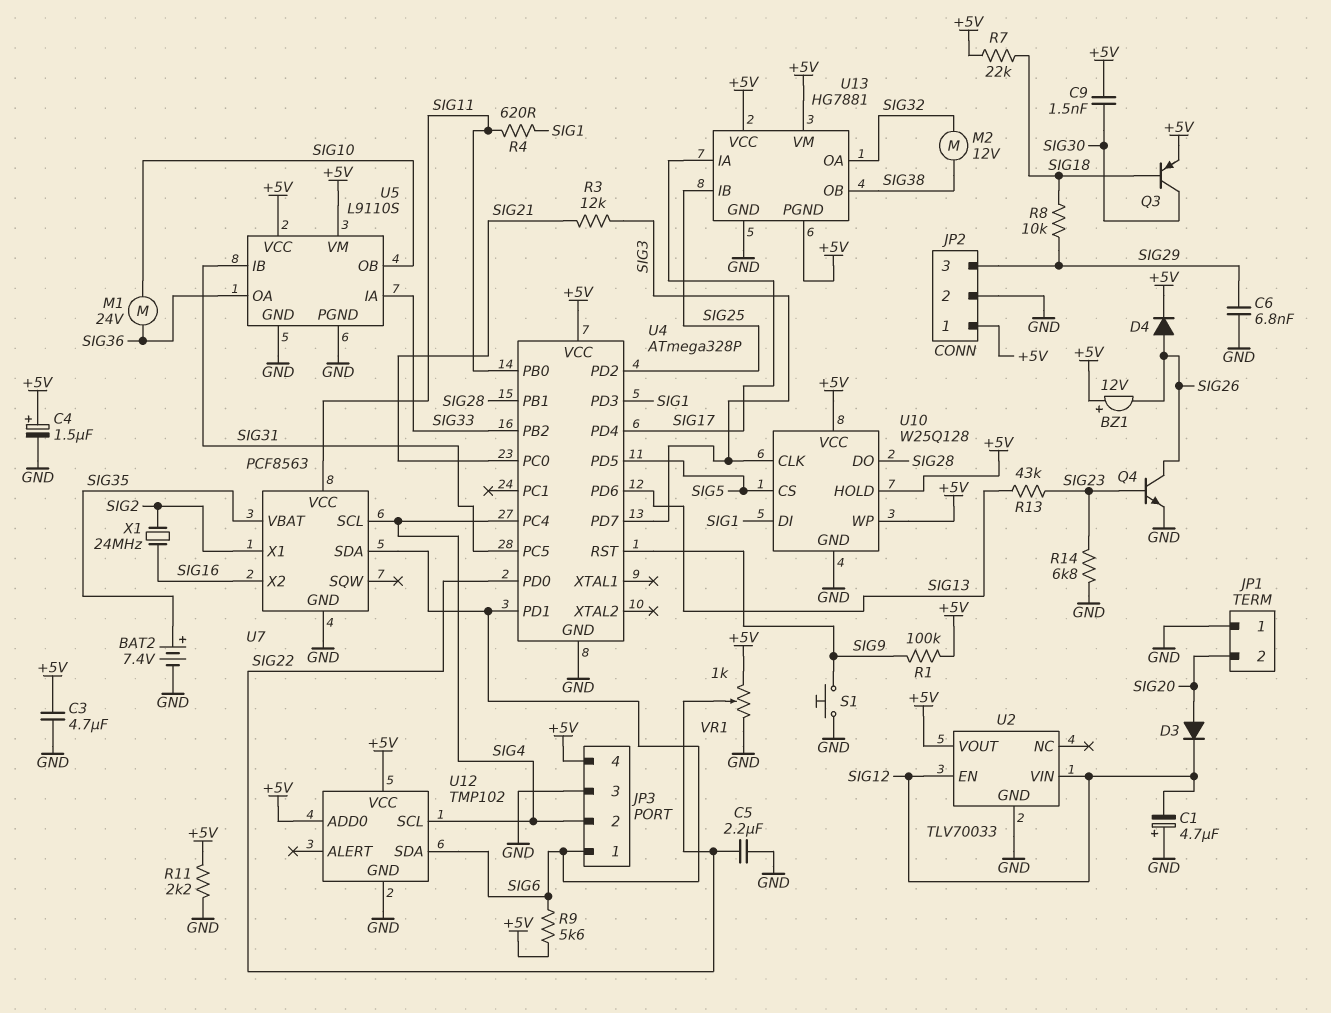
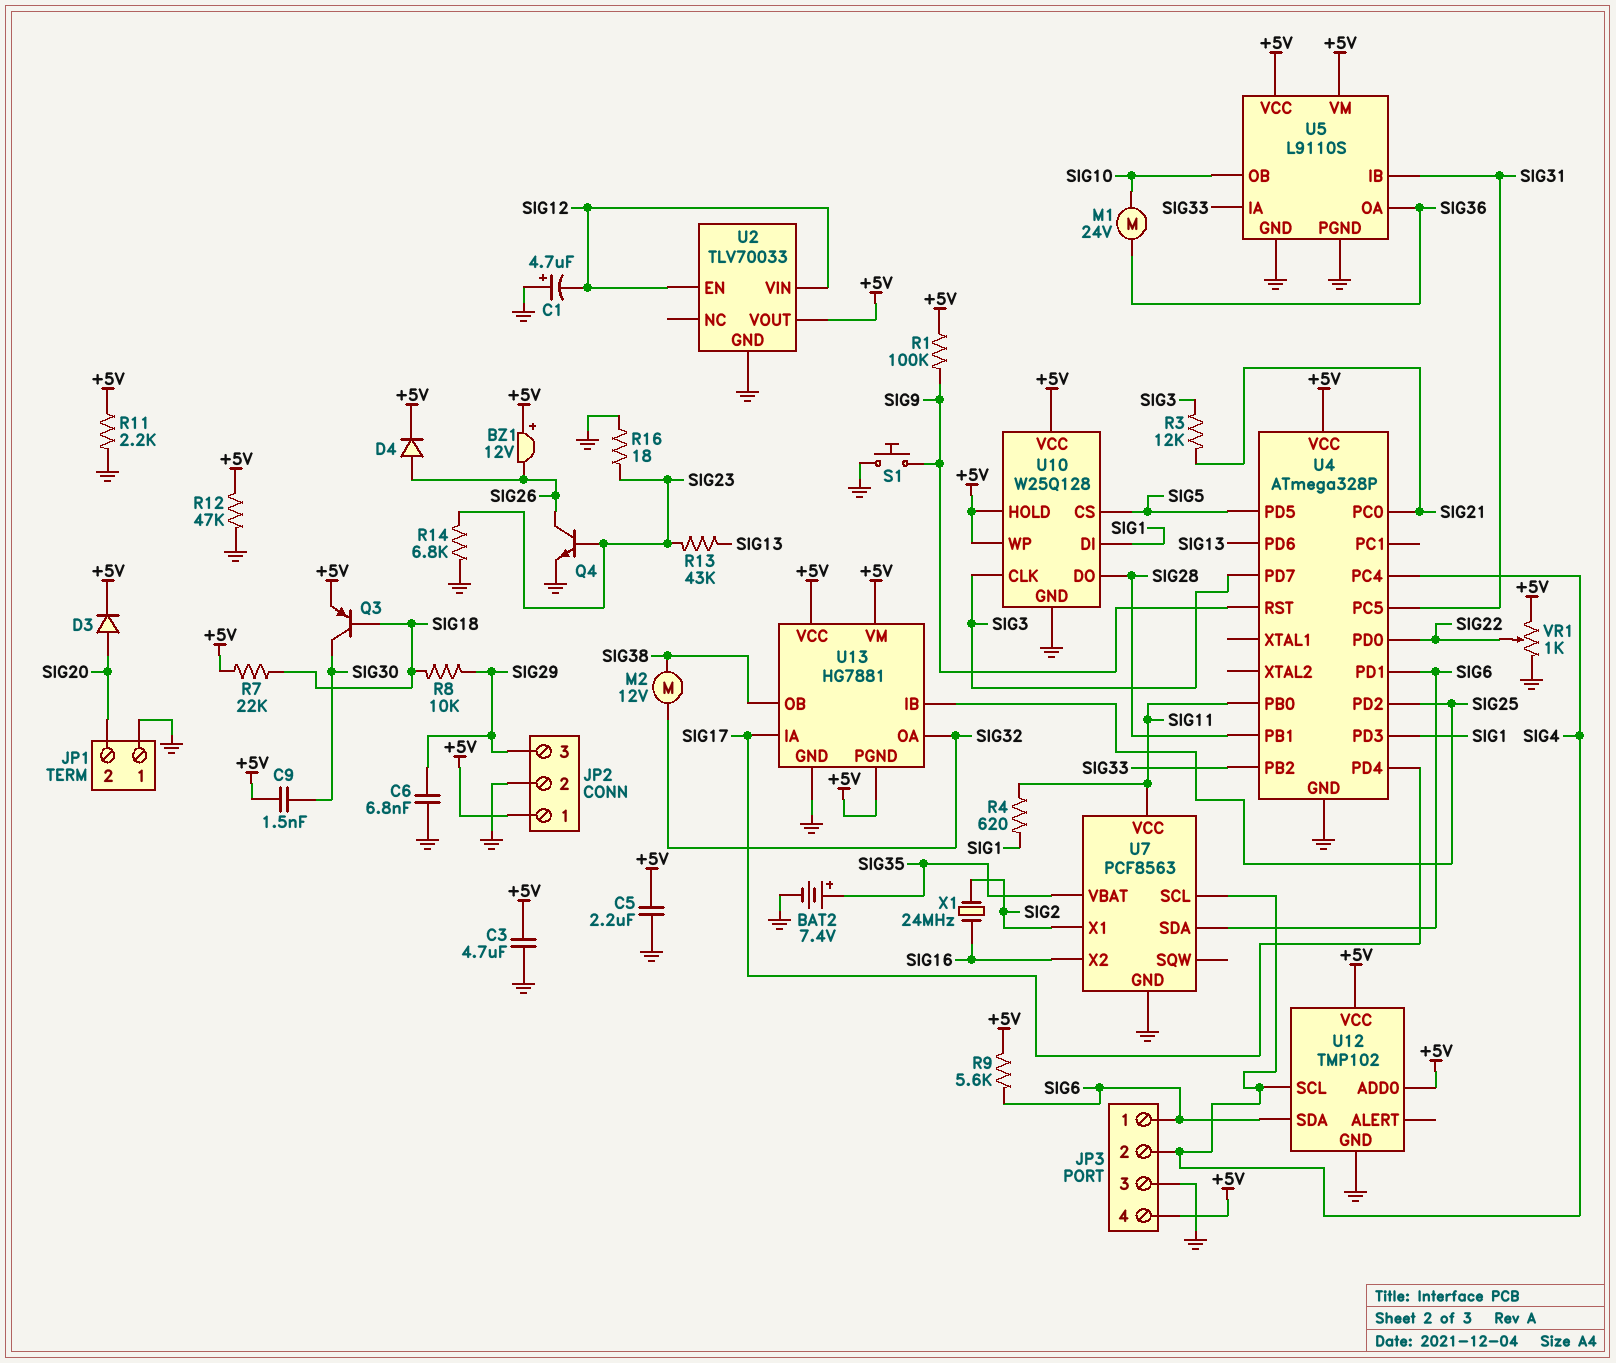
C4: 1.5uF (plus +5V, minus GND) -> none
C5: 2.2uF (GND, SIG22) -> 2.2uF (+5V, GND)
D3: diode (A SIG20, K SIG12) -> diode (A SIG20, K +5V)
R12: none -> 47k (+5V, GND)
R16: none -> 18 (GND, SIG23)

